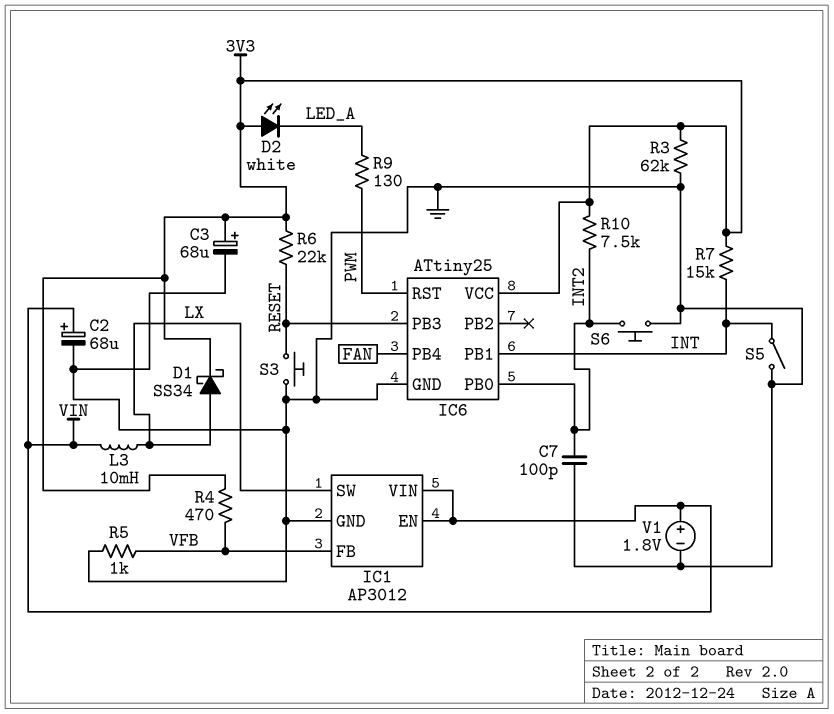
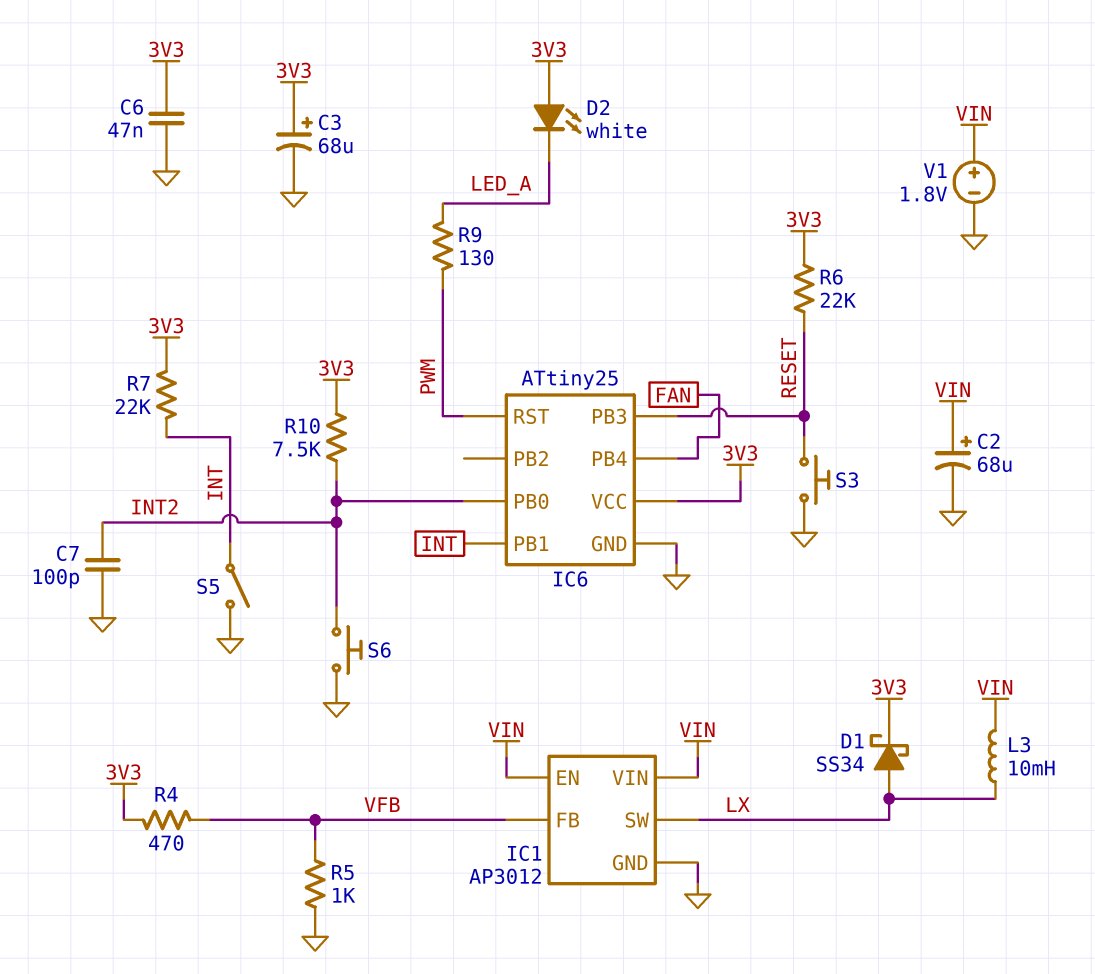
C6: none -> 47nF (3V3, GND)
R3: 62k (3V3, GND) -> none
R7: 15k (3V3, INT) -> 22k (3V3, INT)

